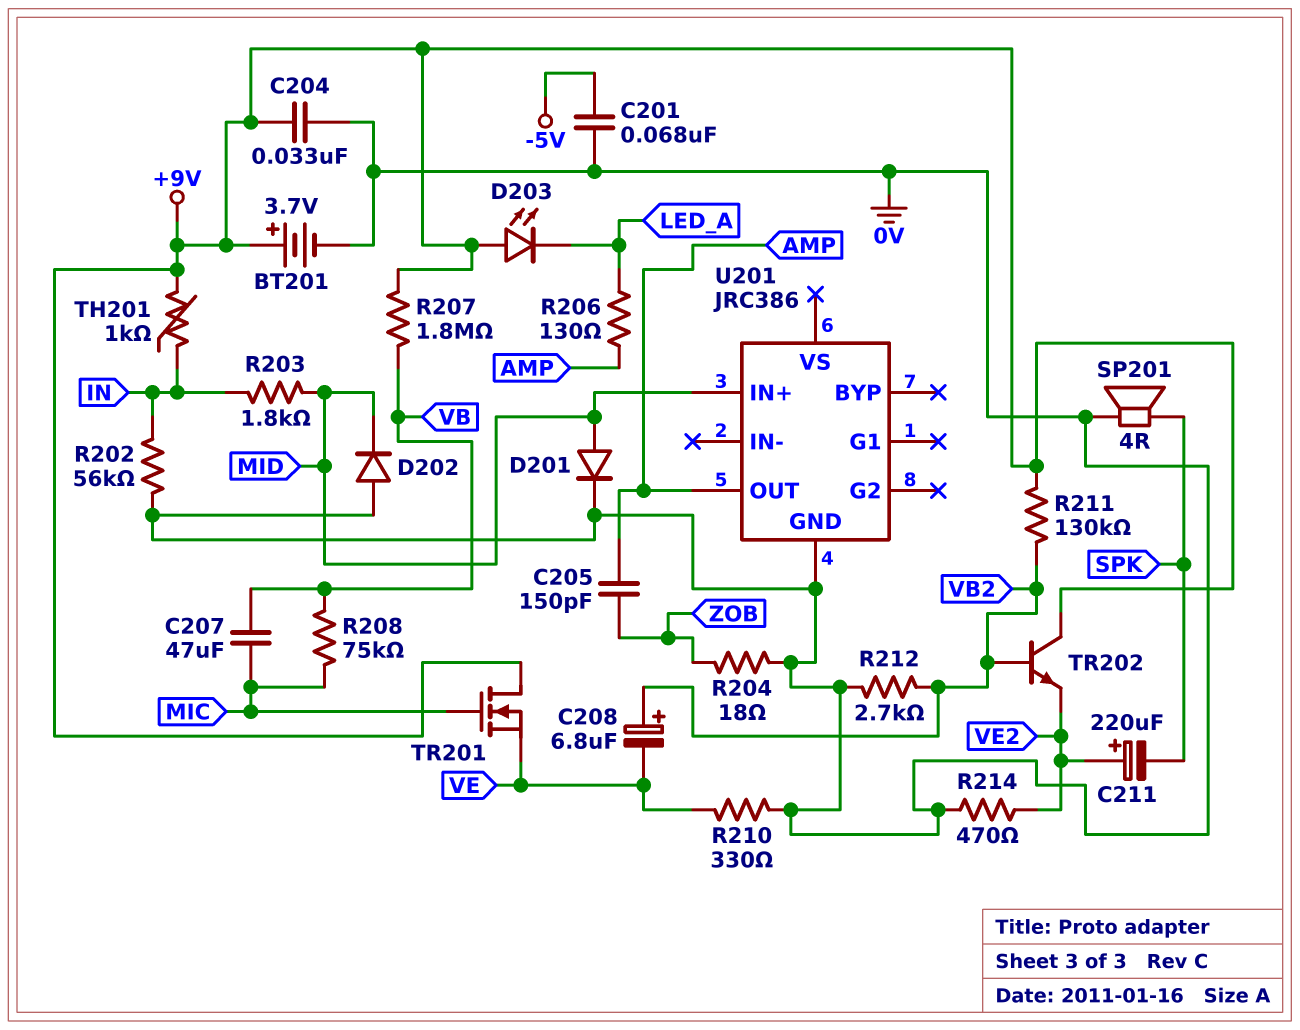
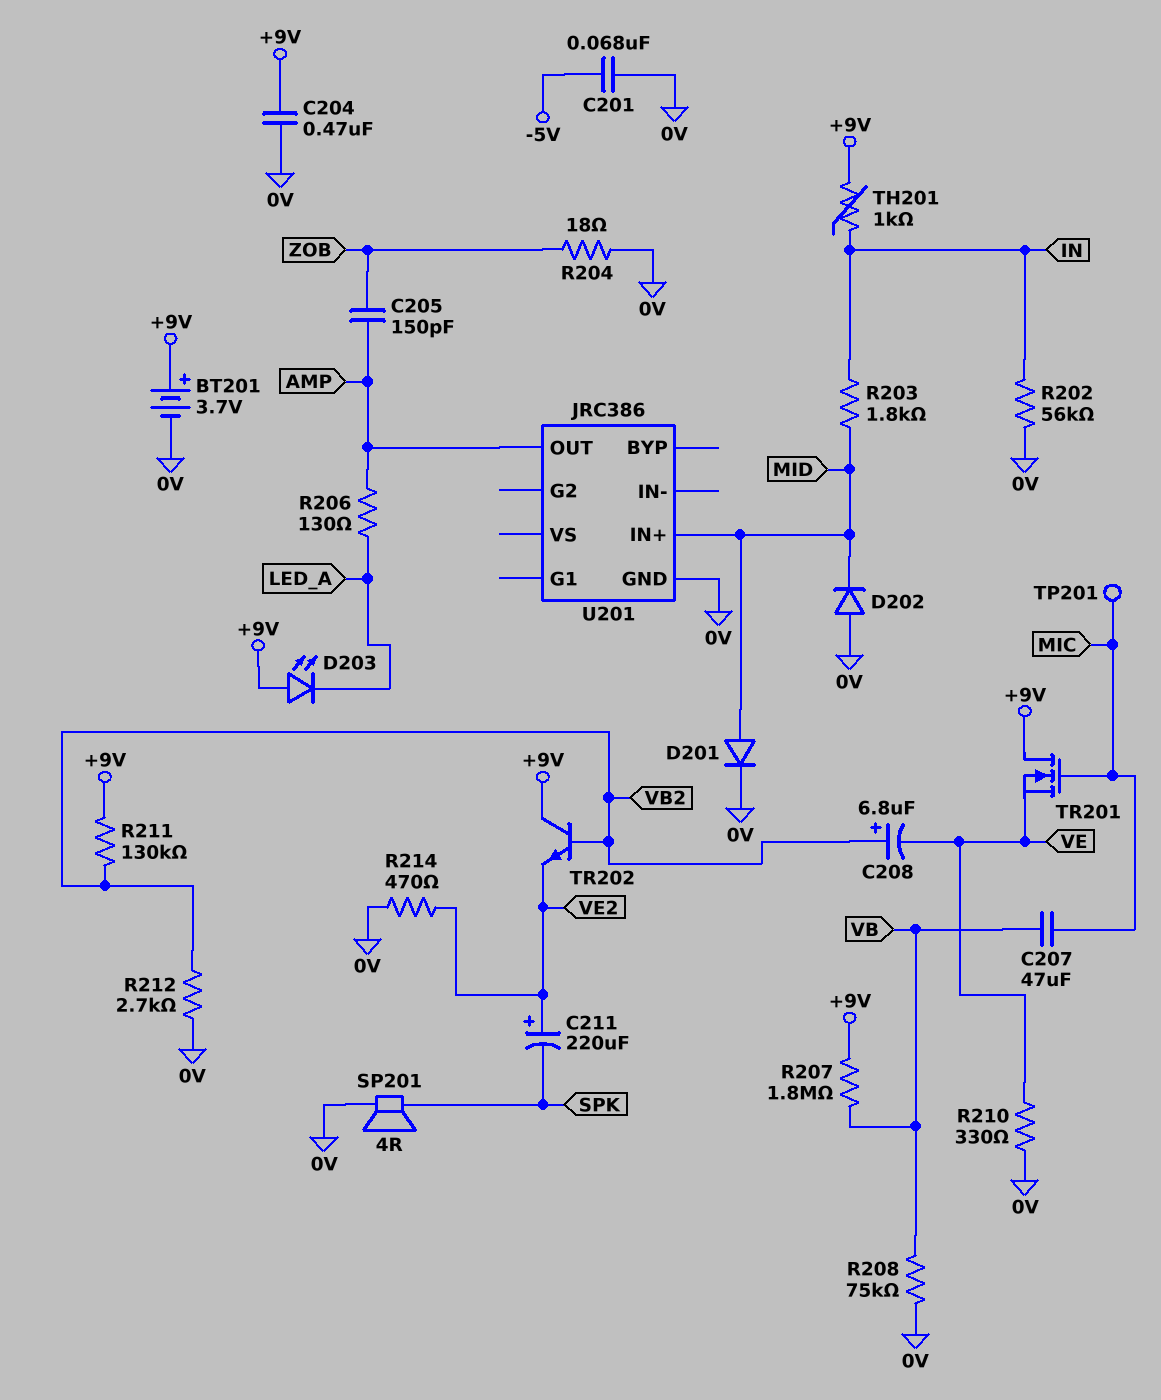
C204: 33nF (+9V, 0V) -> 470nF (+9V, 0V)
R208: 75k (MIC, VB) -> 75k (0V, VB)
TP201: none -> test point (MIC)

